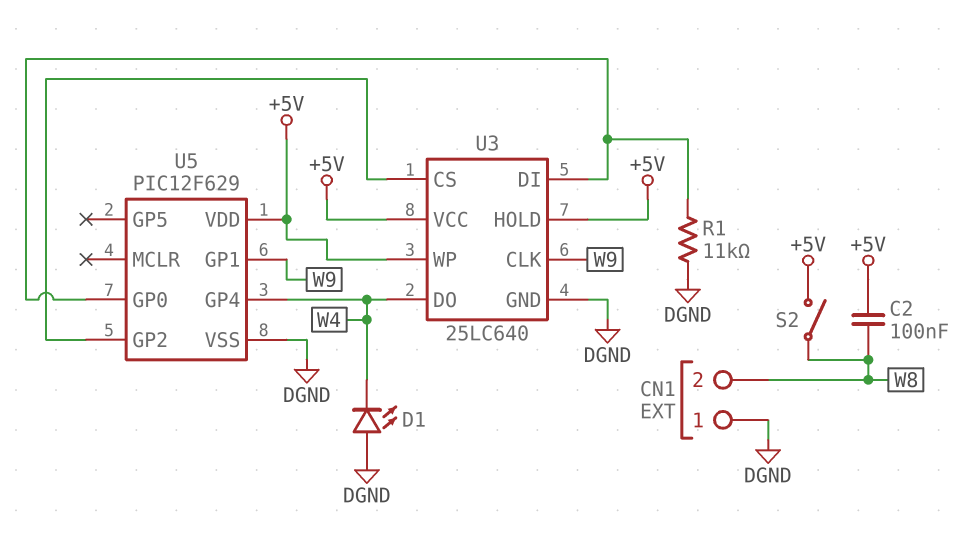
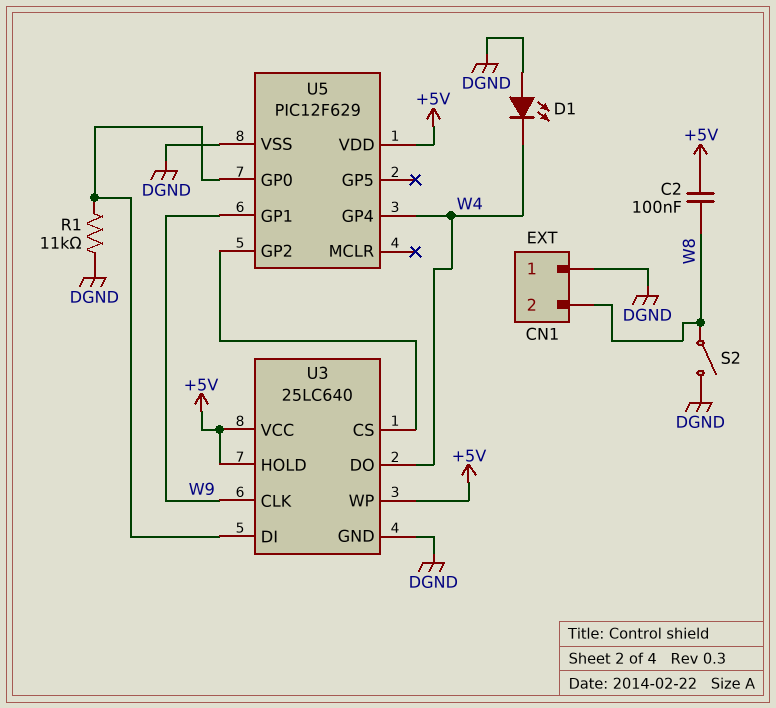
S2: switch (+5V, W8) -> switch (DGND, W8)

